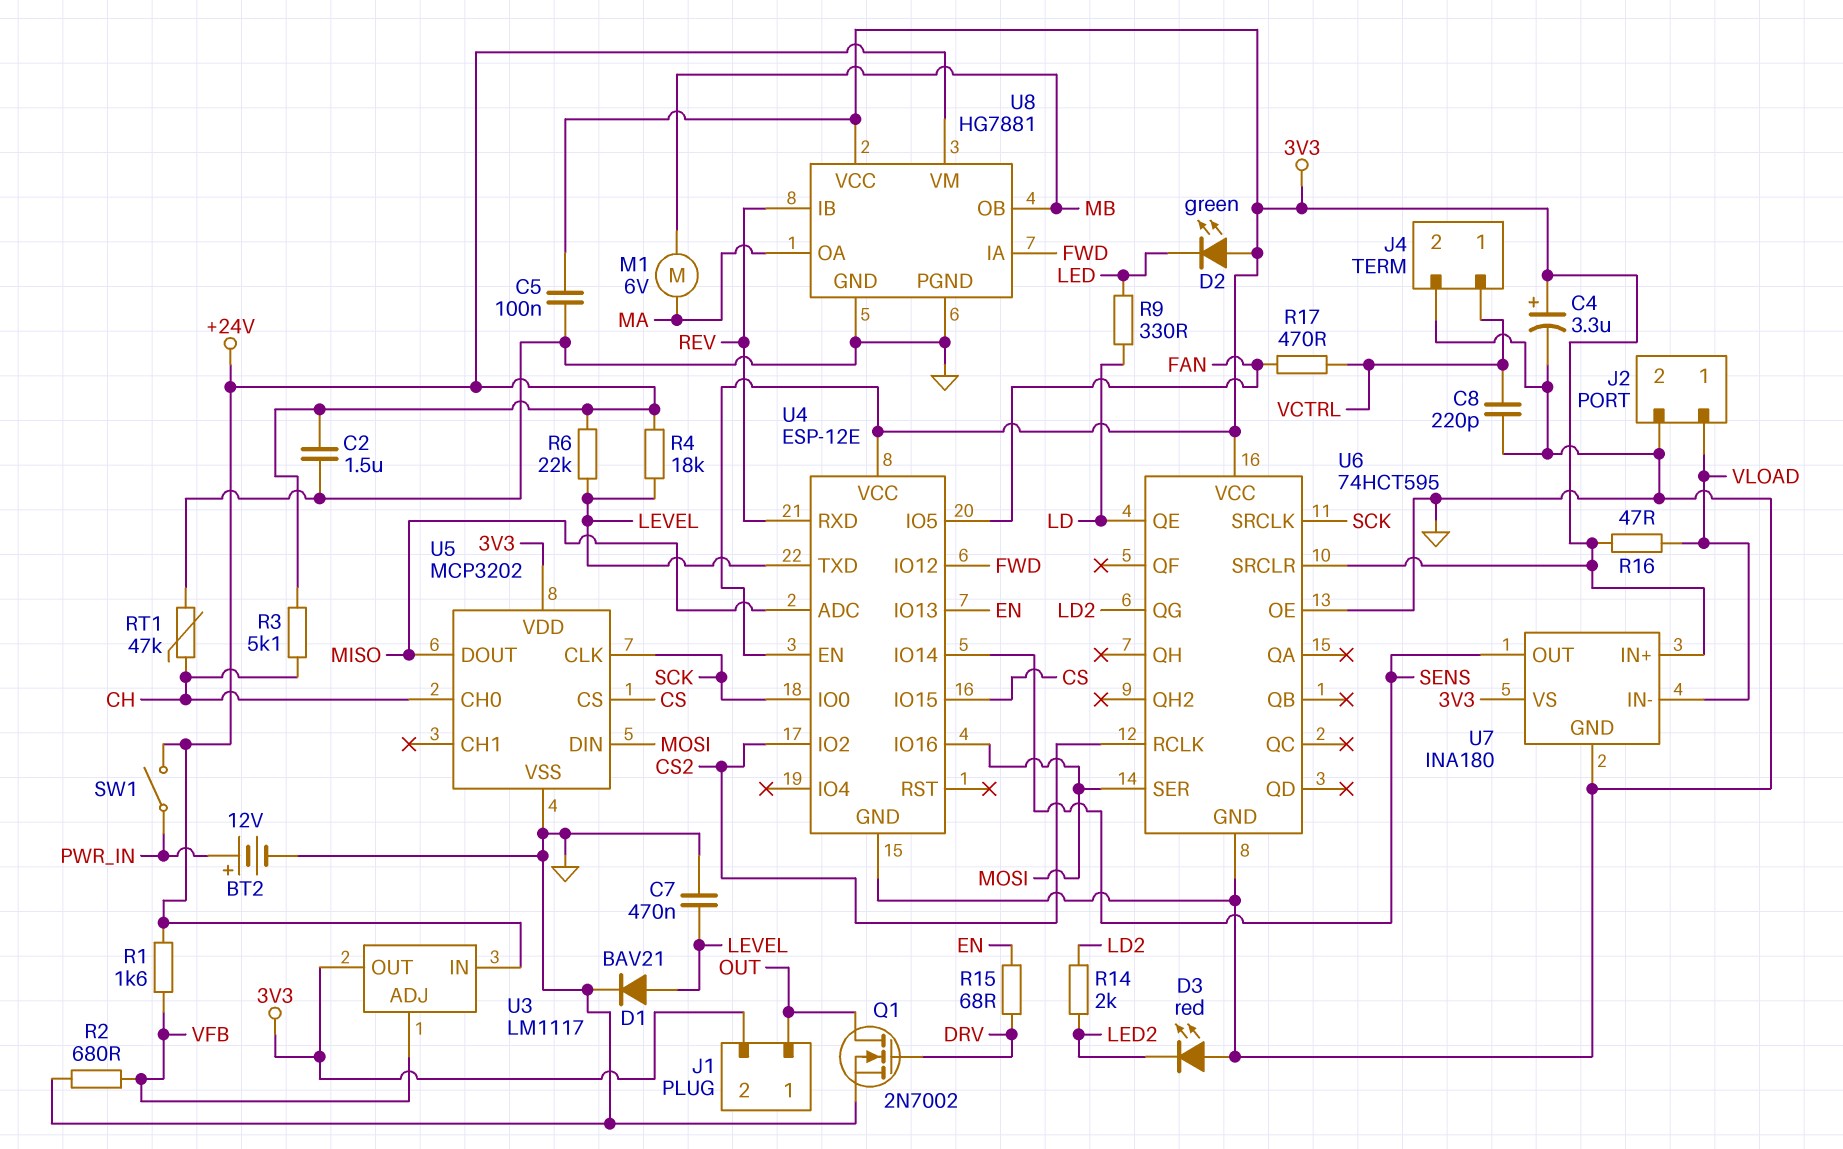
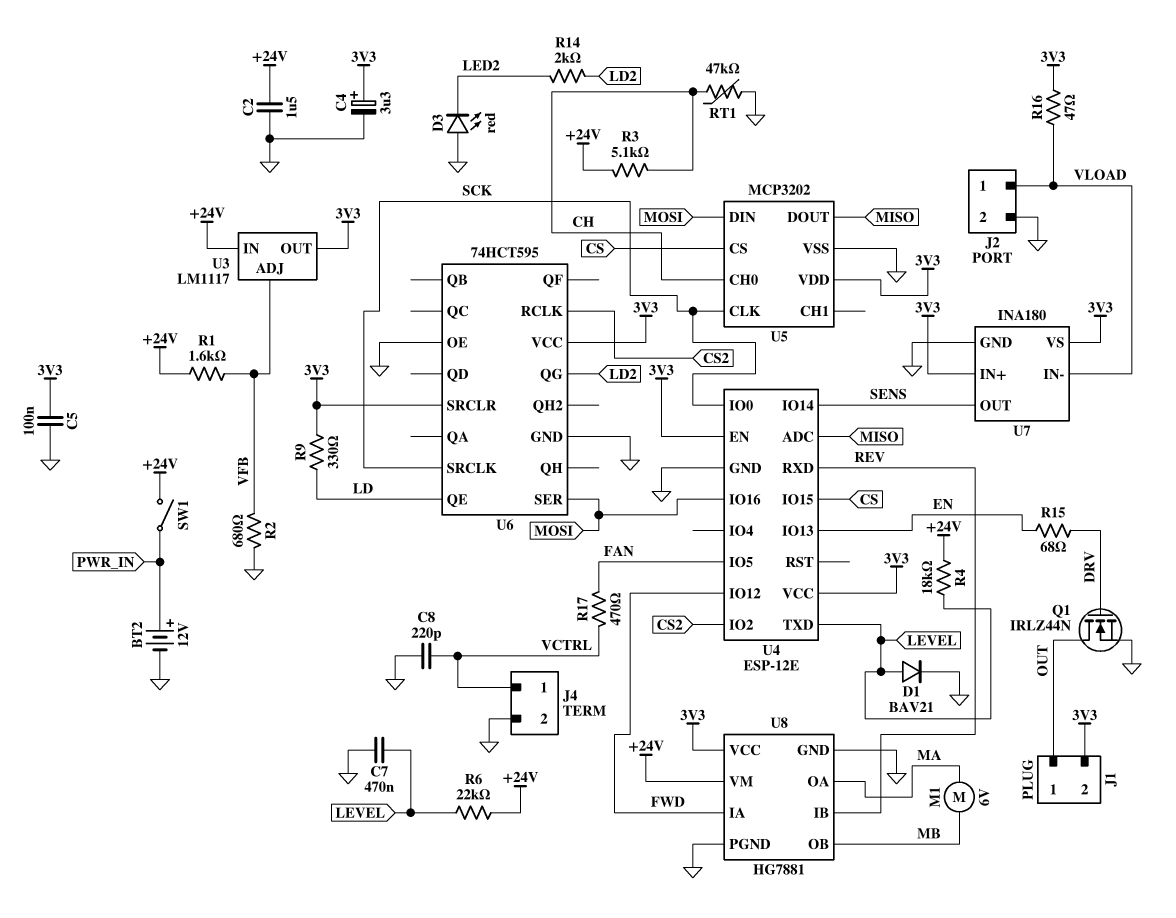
D2: LED green (A 3V3, K LED) -> none
Q1: NMOS 2N7002 (G DRV, D OUT, S GND) -> NMOS IRLZ44N (G DRV, D OUT, S GND)
R9: 330 (LD, LED) -> 330 (3V3, LD)

